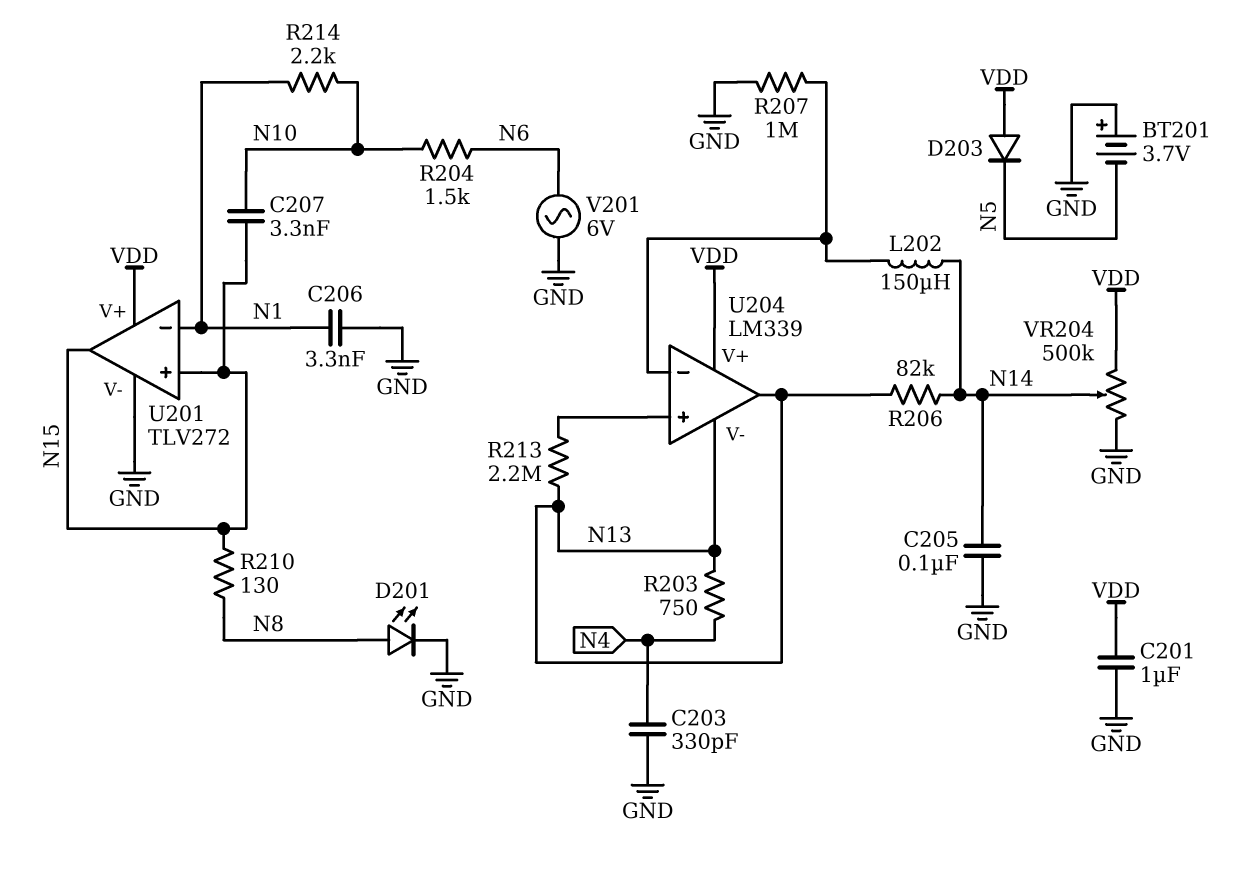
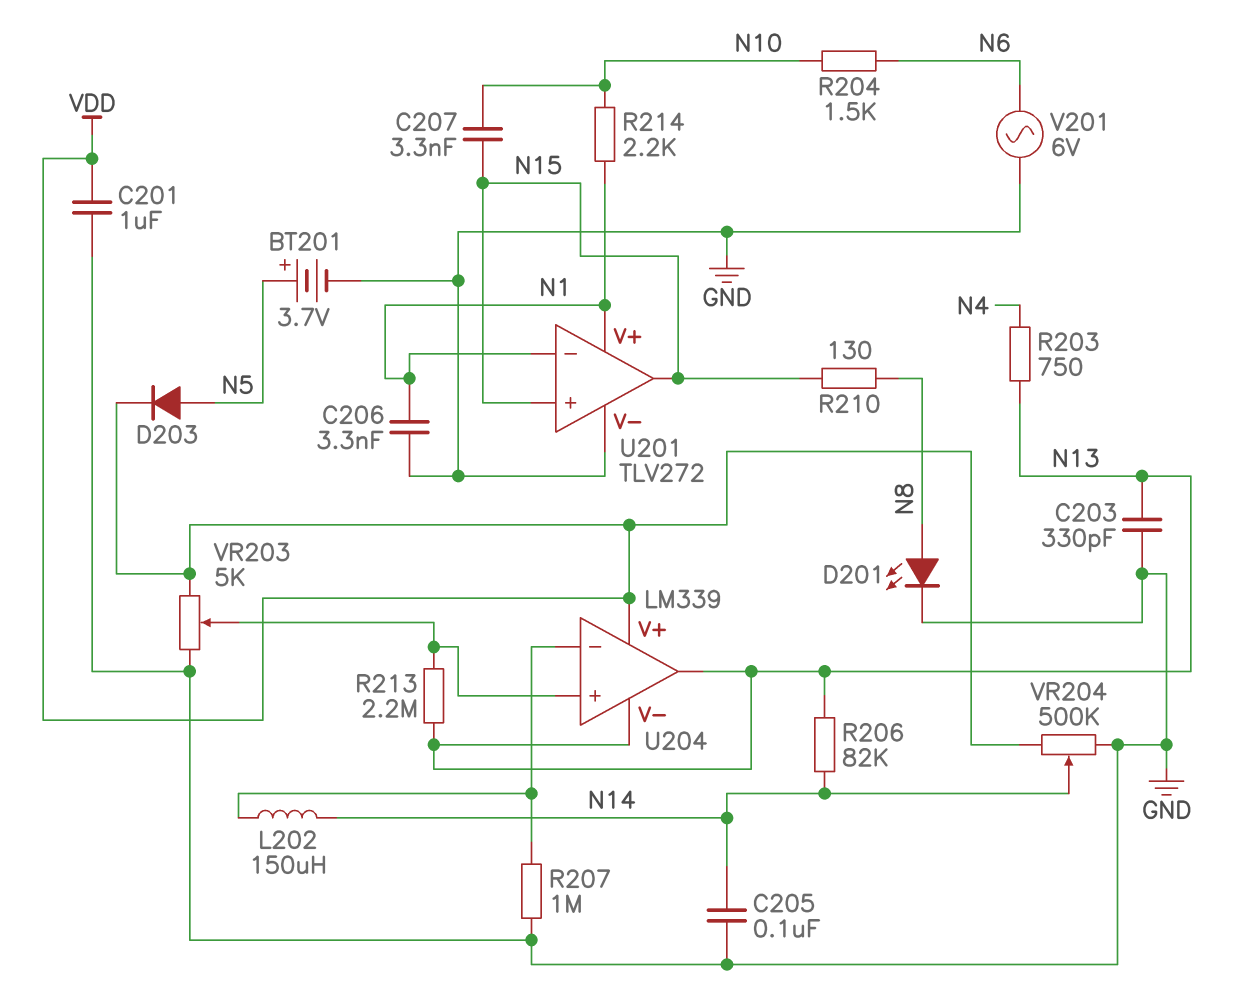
BT201: 3.7V (plus GND, minus N5) -> 3.7V (plus N5, minus GND)
C203: 330pF (GND, N4) -> 330pF (GND, N13)
D203: diode (A VDD, K N5) -> diode (A N5, K VDD)
U201 pin V+: VDD -> N1
VR203: none -> 5k (GND, VDD, wiper U204/in+)

